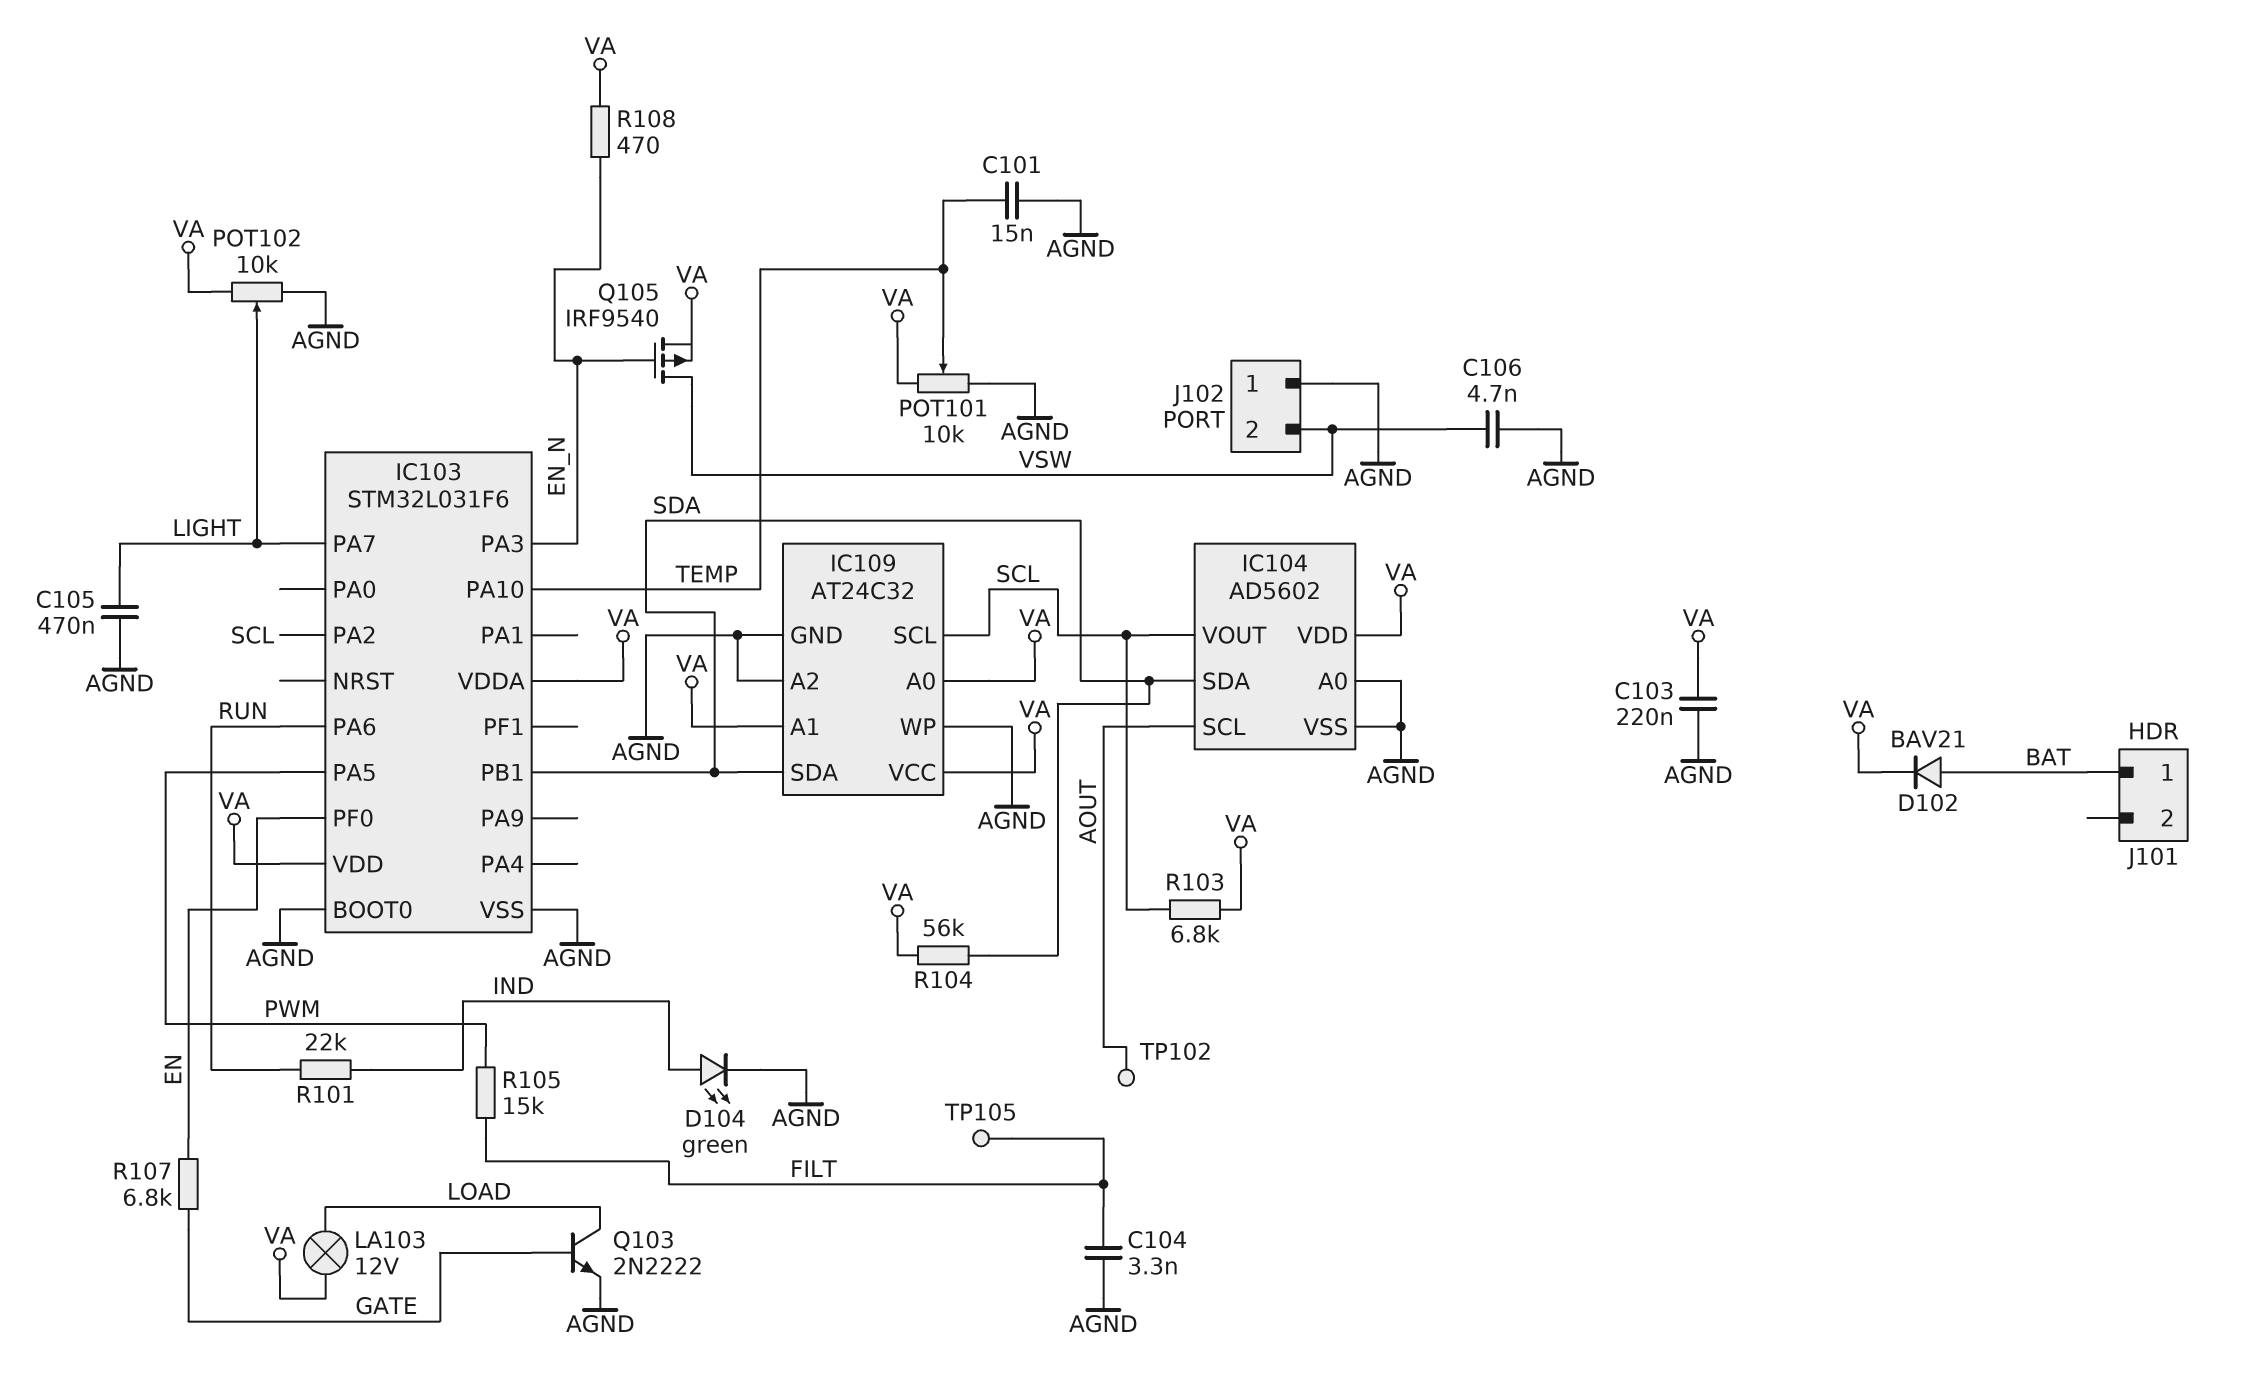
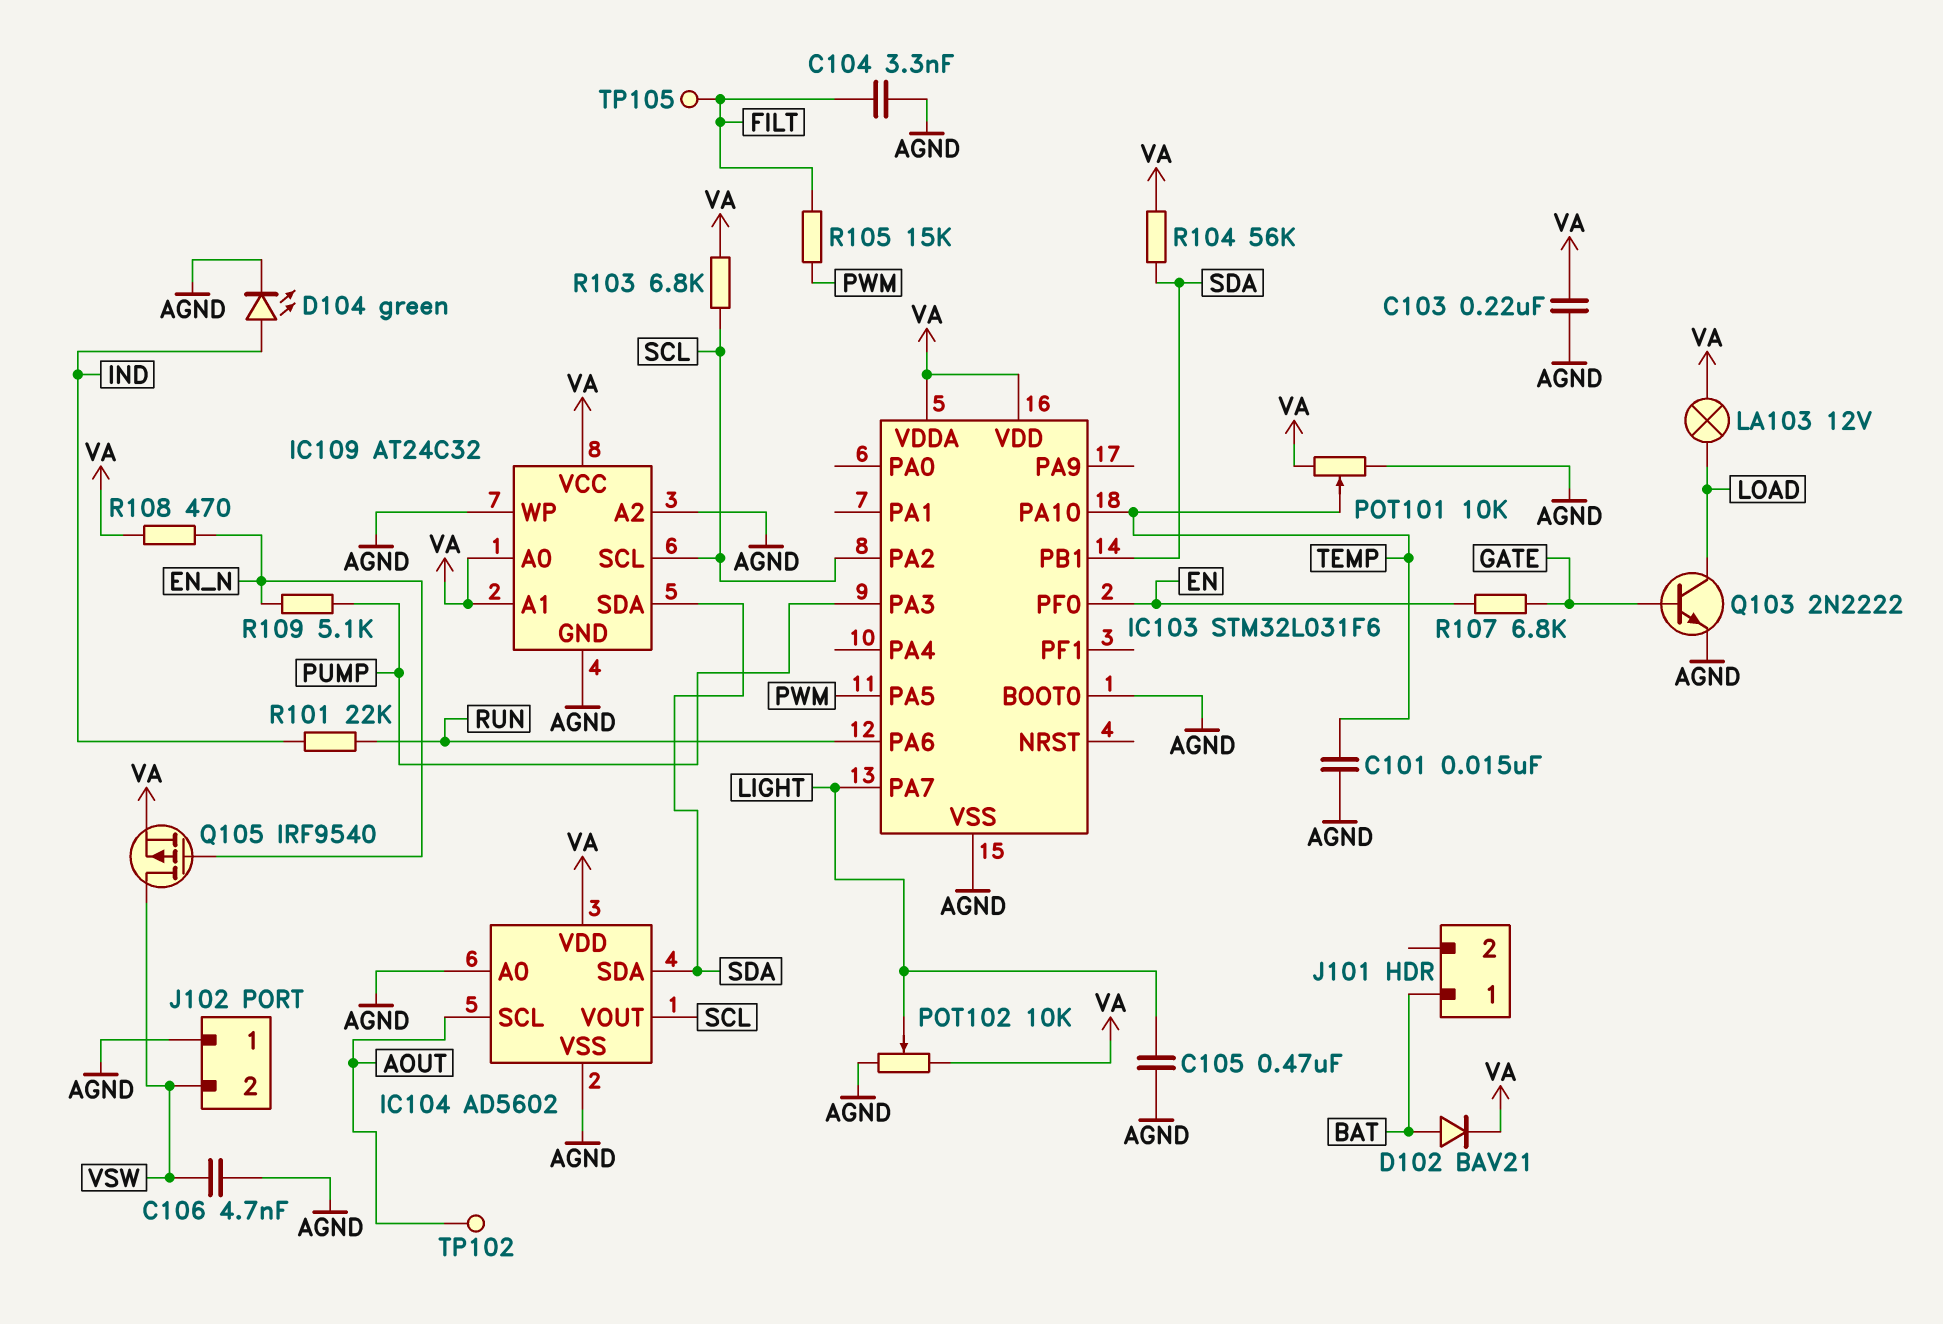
IC103 pin PA3: EN_N -> PUMP
R109: none -> 5.1k (EN_N, PUMP)

